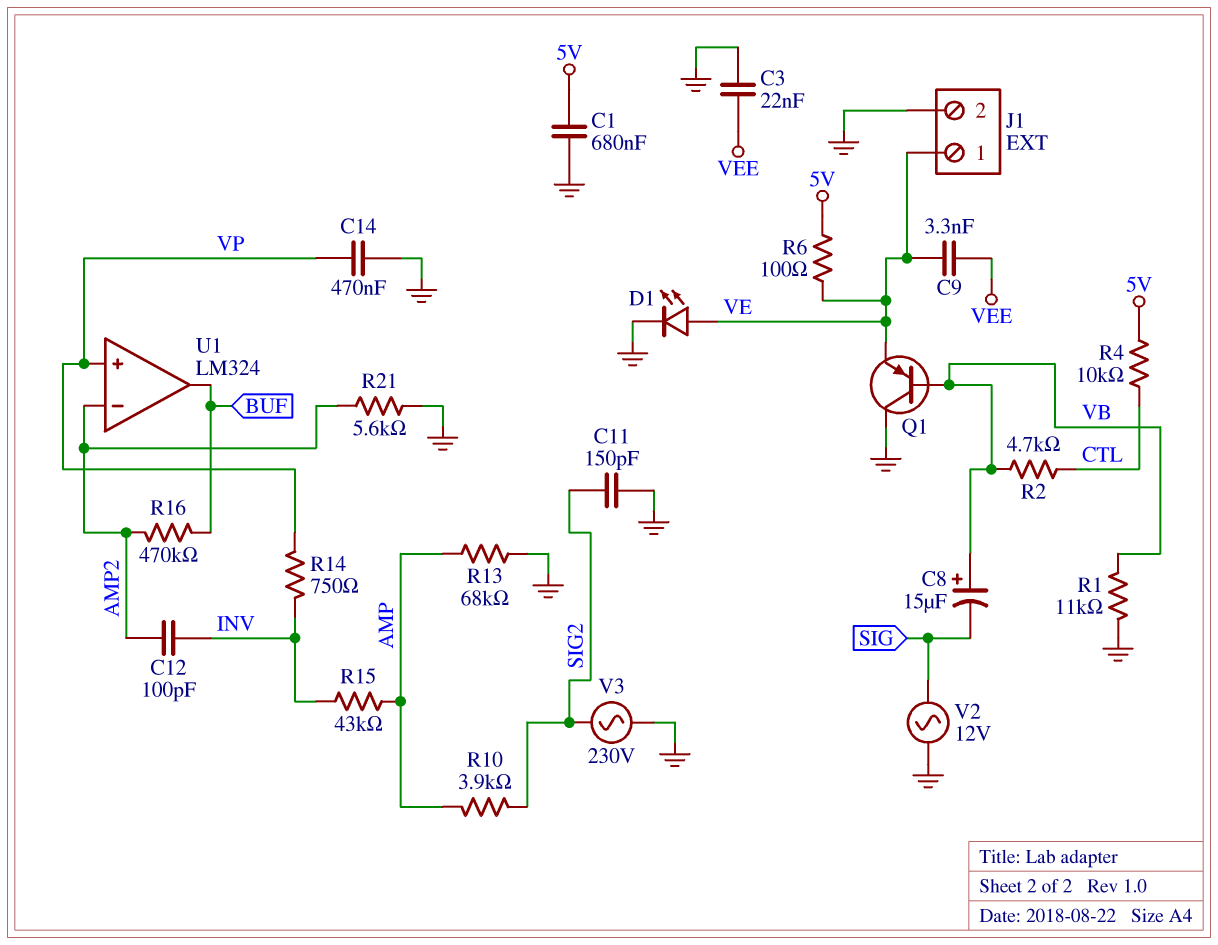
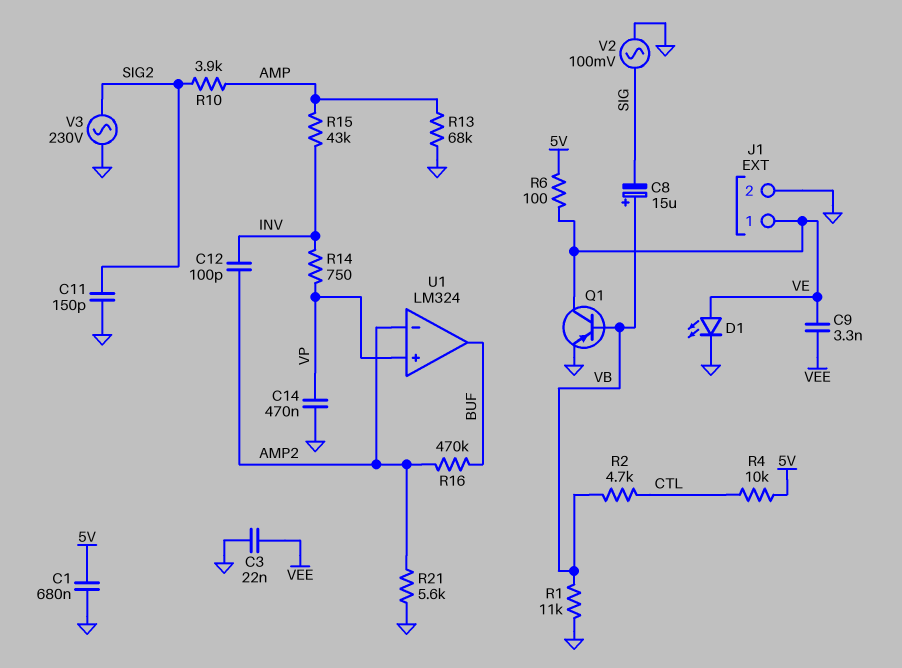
Q1: PNP (B VB, C GND, E VE) -> PNP (B VB, C VE, E GND)
V2: AC 12V (GND, SIG) -> AC 100mV (GND, SIG)

